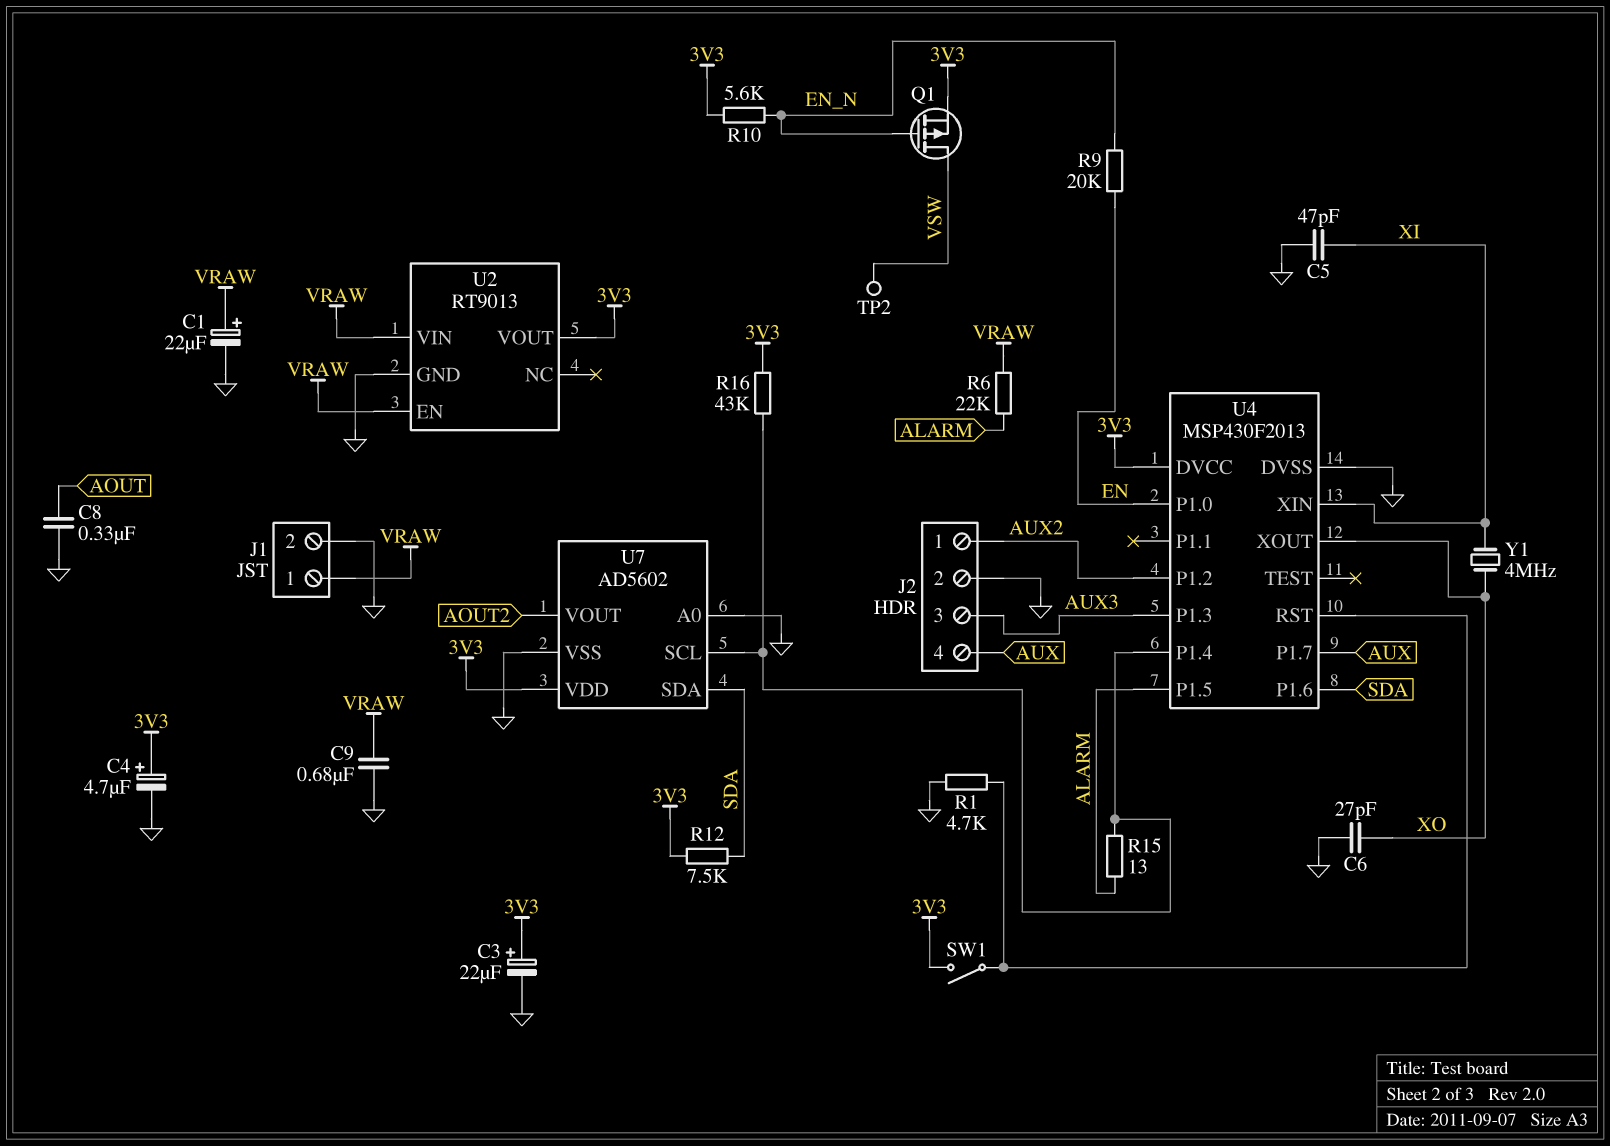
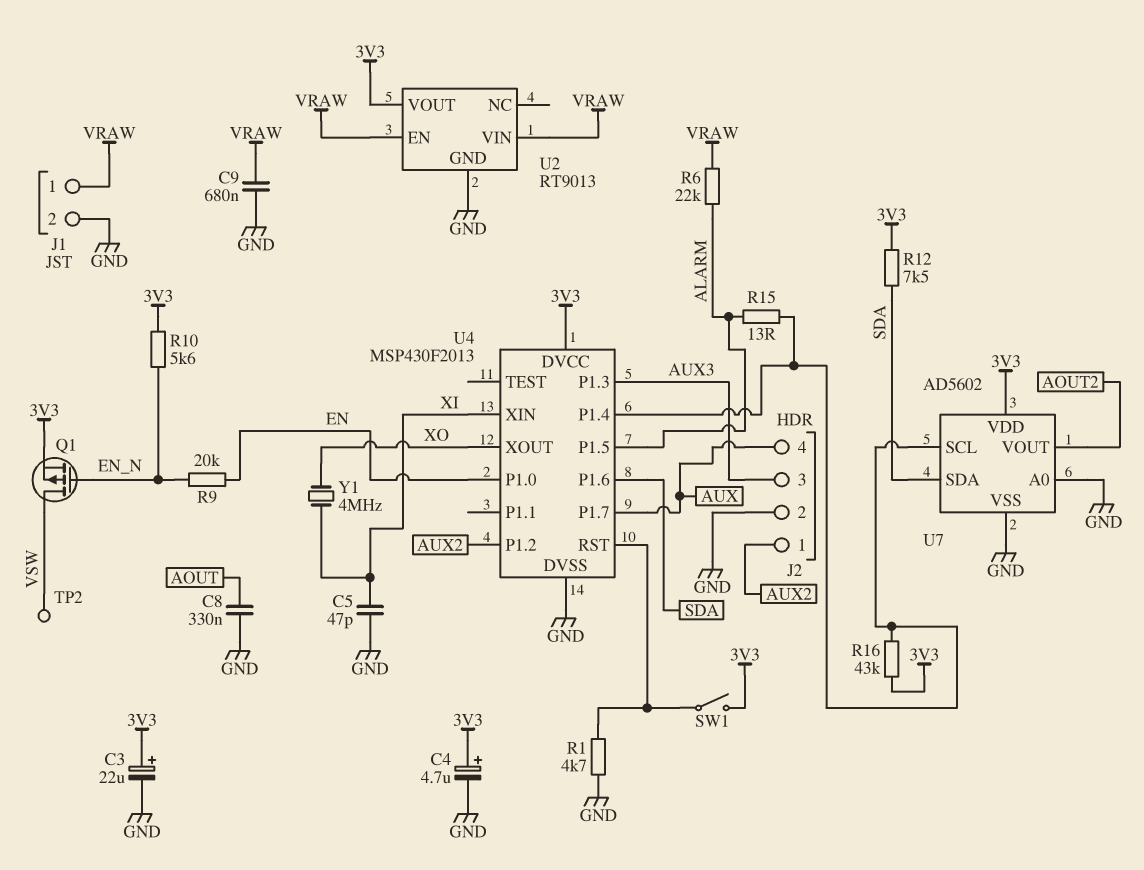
C1: 22uF (plus VRAW, minus GND) -> none
C6: 27pF (GND, XO) -> none

